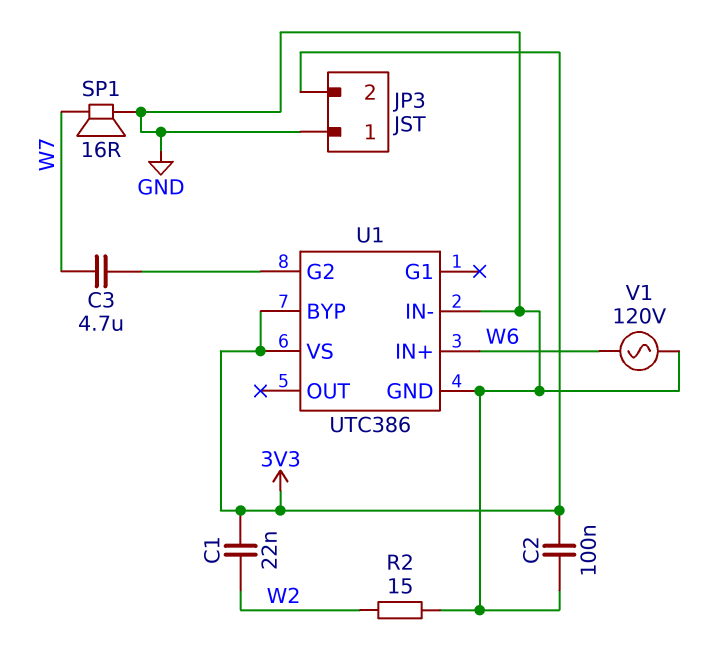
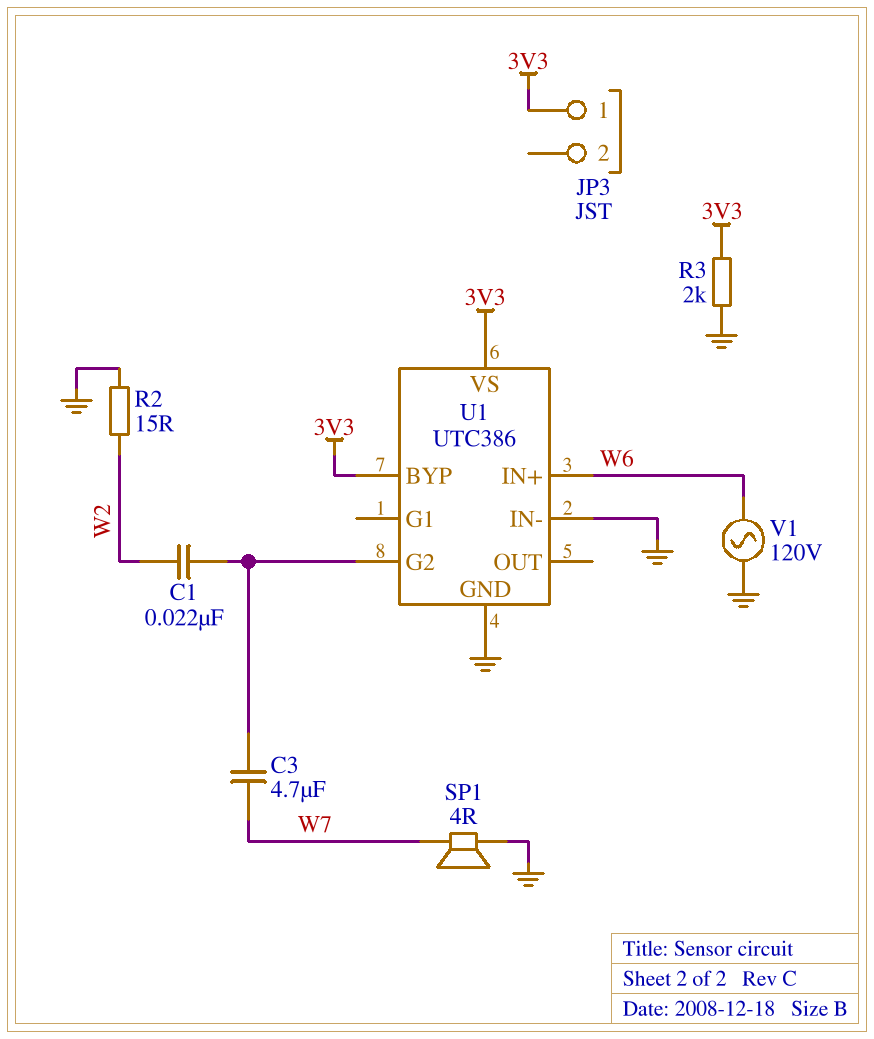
C1: 22nF (3V3, W2) -> 22nF (U1/G2, W2)
C2: 100nF (3V3, GND) -> none
JP3 pin 1: GND -> 3V3
JP3 pin 2: 3V3 -> none
R3: none -> 2k (3V3, GND)
SP1: speaker 16R (GND, W7) -> speaker 4R (GND, W7)

